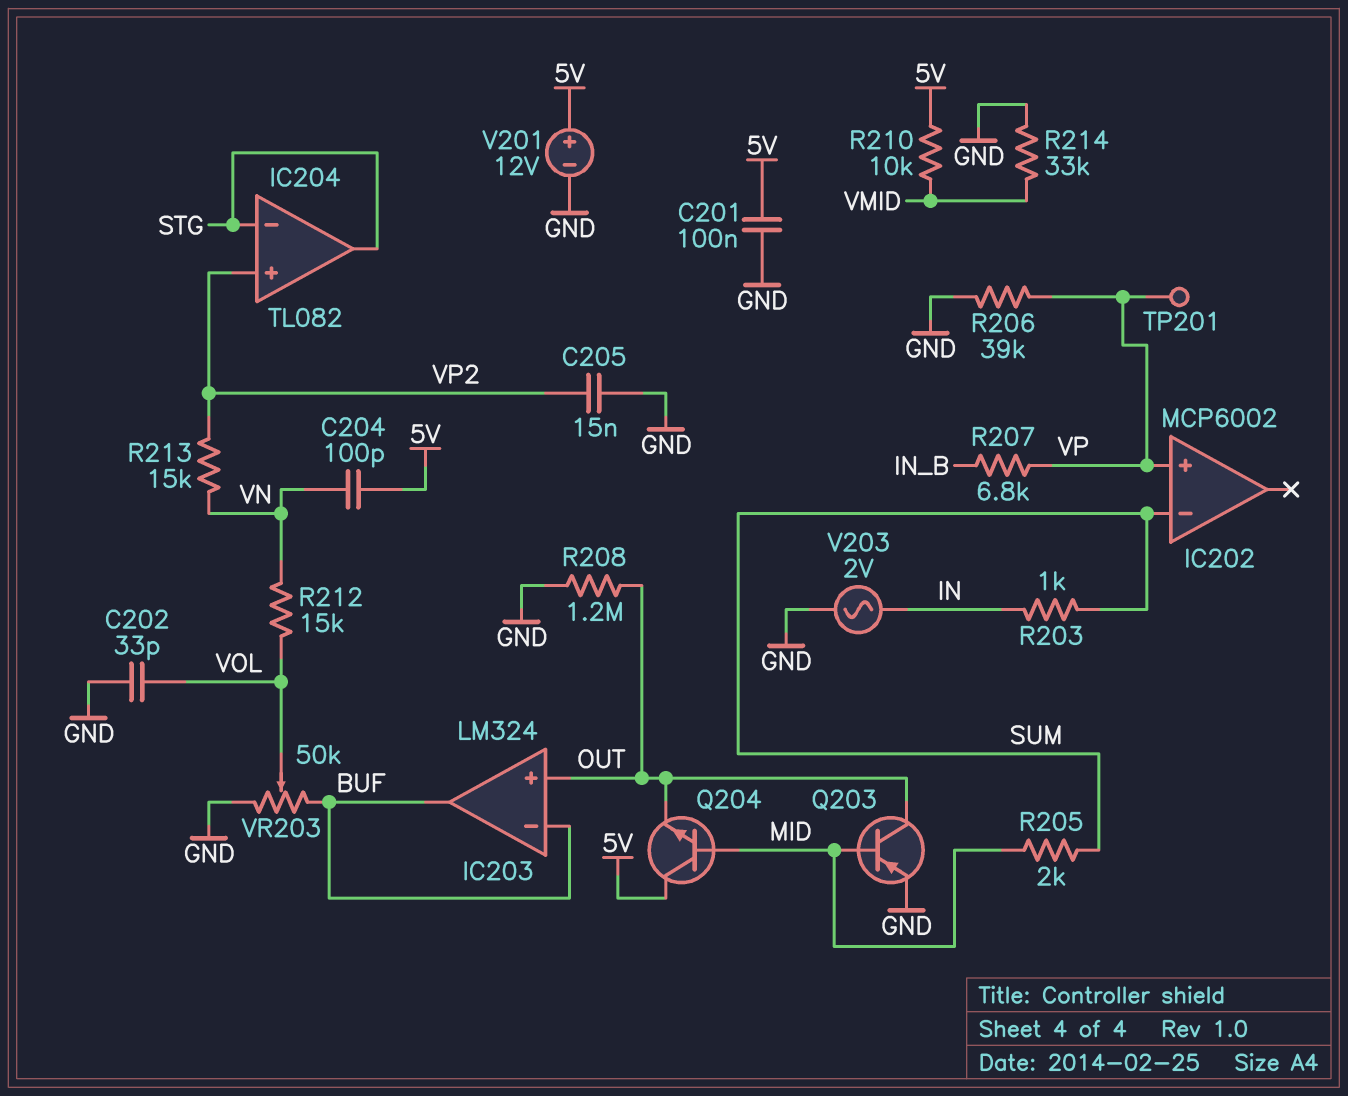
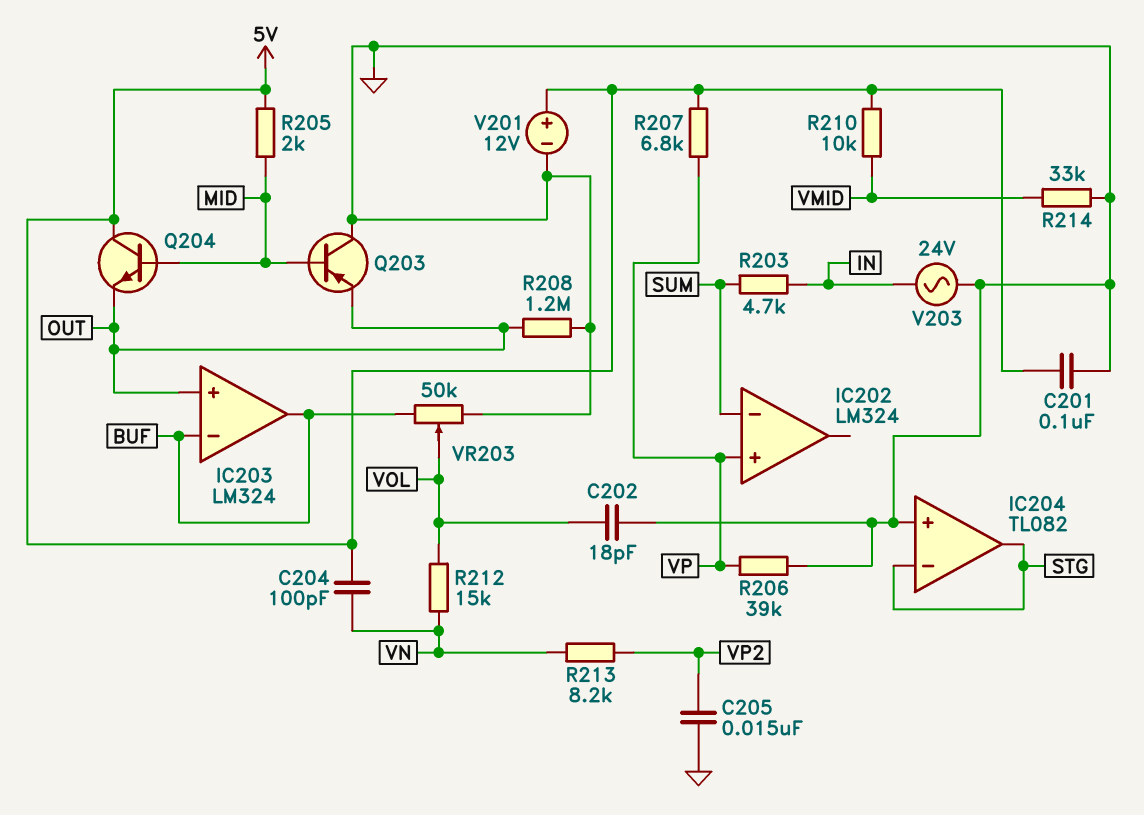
C202: 33pF (GND, VOL) -> 18pF (GND, VOL)
IC202: MCP6002 -> LM324
IC204 pin in+: VP2 -> GND
Q203: PNP (B MID, C OUT, E GND) -> PNP (B MID, C GND, E OUT)
R203: 1k (IN, SUM) -> 4.7k (IN, SUM)
R205: 2k (MID, SUM) -> 2k (5V, MID)
R207: 6.8k (IN_B, VP) -> 6.8k (5V, VP)
R213: 15k (VN, VP2) -> 8.2k (VN, VP2)
TP201: test point (VP) -> none
V203: AC 2V (GND, IN) -> AC 24V (GND, IN)

